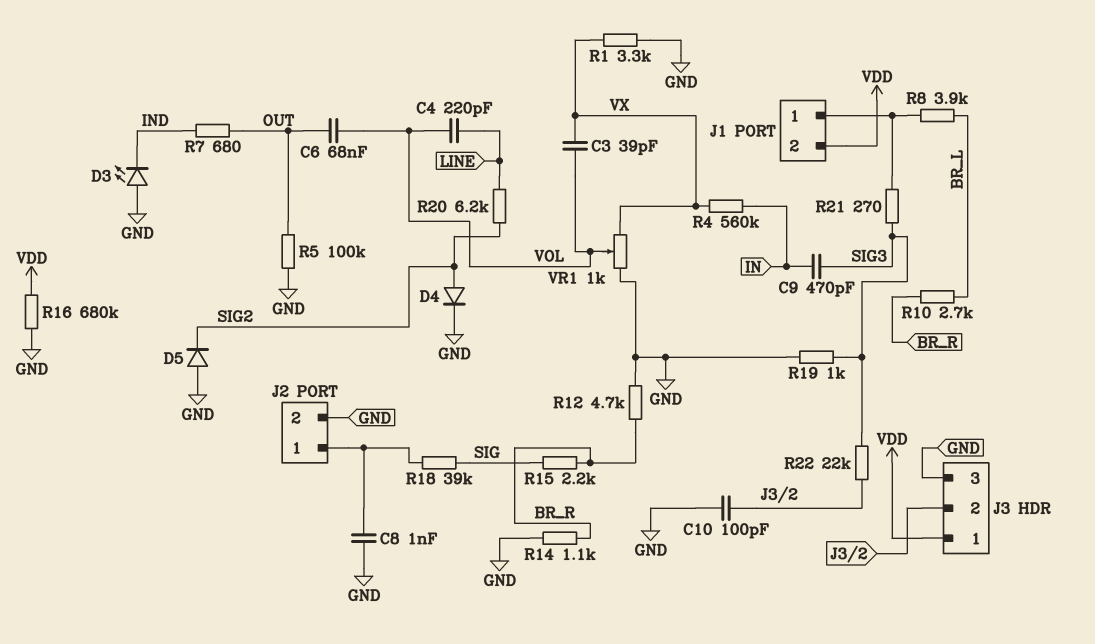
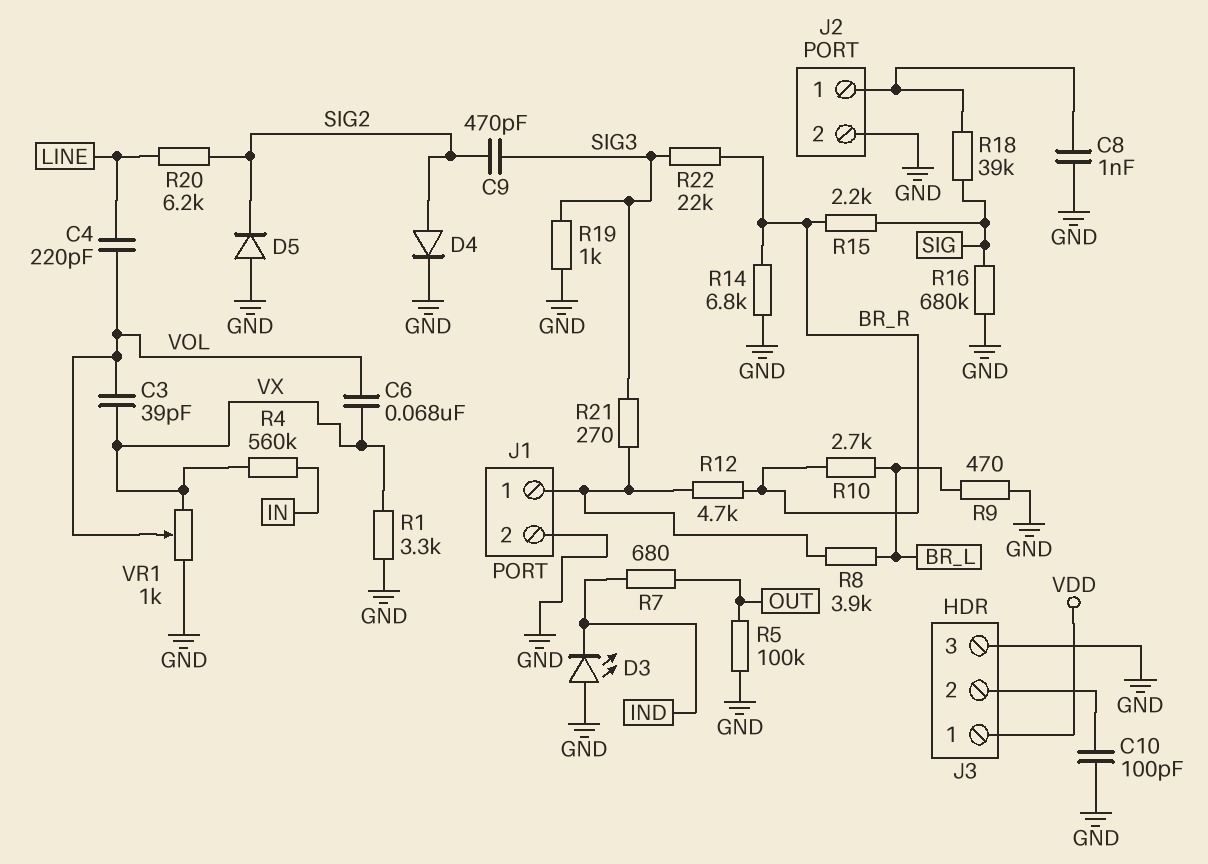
C6: 68nF (OUT, VOL) -> 68nF (VOL, VX)
C9: 470pF (IN, SIG3) -> 470pF (SIG2, SIG3)
J1 pin 2: VDD -> GND
R9: none -> 470 (BR_L, GND)
R12: 4.7k (BR_R, GND) -> 4.7k (BR_R, J1/1)
R14: 1.1k (BR_R, GND) -> 6.8k (BR_R, GND)
R16: 680k (GND, VDD) -> 680k (GND, SIG)
R22: 22k (J3/2, SIG3) -> 22k (BR_R, SIG3)

